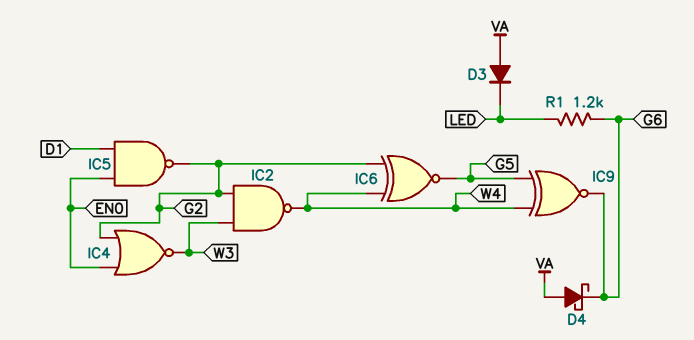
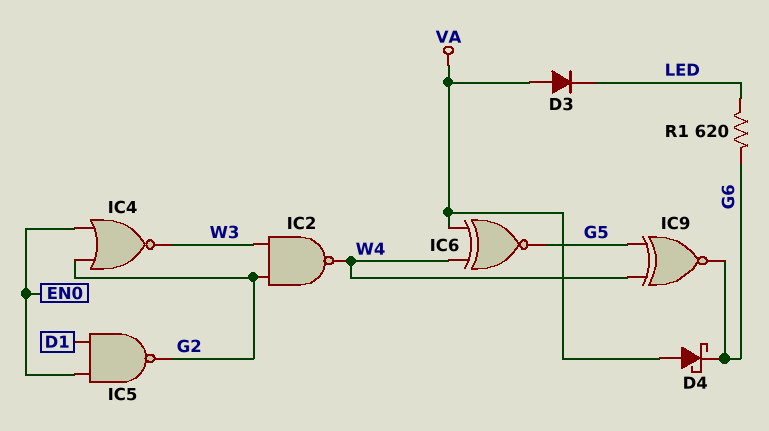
IC6: XNOR (in G2, in W4, out G5) -> XNOR (in VA, in W4, out G5)
R1: 1.2k (G6, LED) -> 620 (G6, LED)

